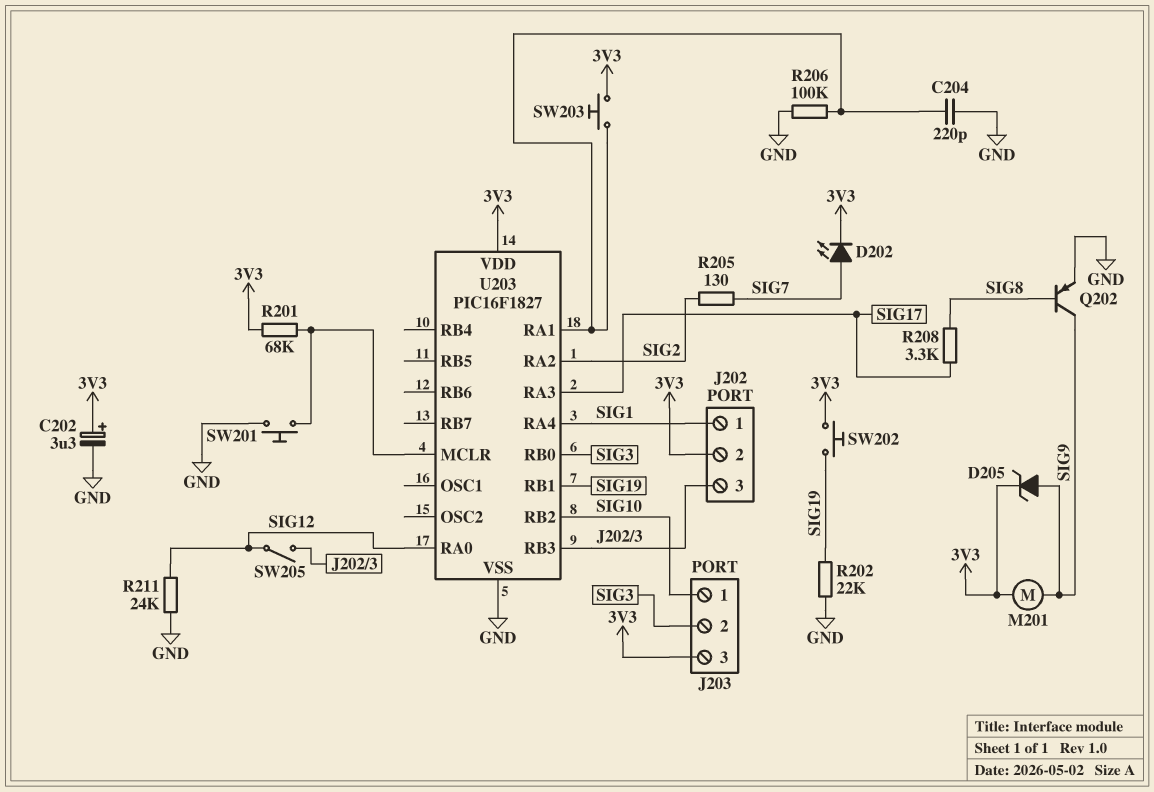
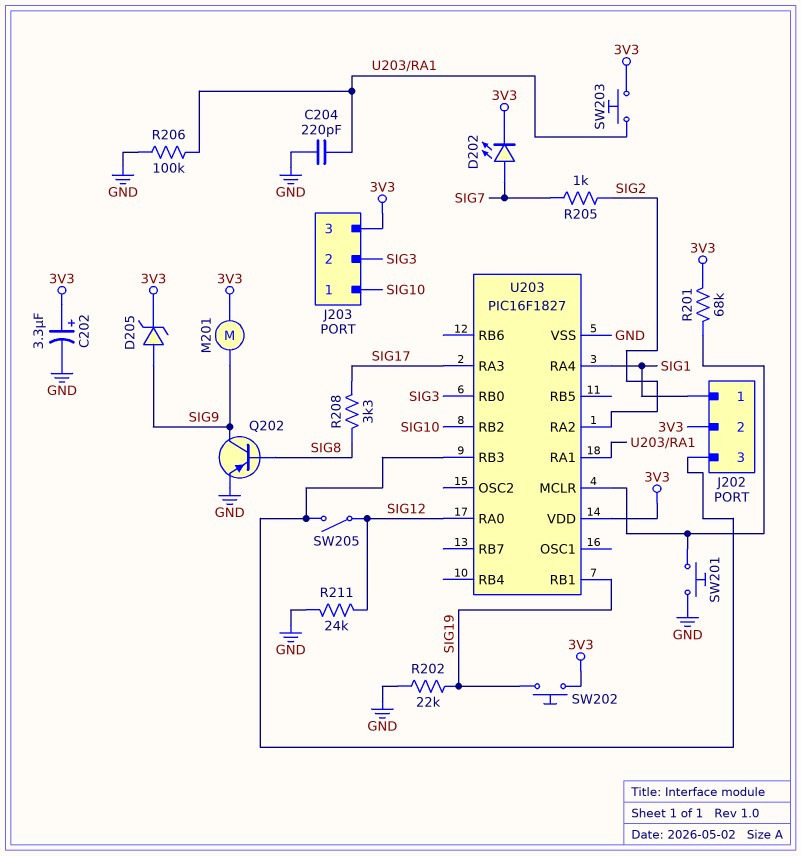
R205: 130 (SIG2, SIG7) -> 1k (SIG2, SIG7)

